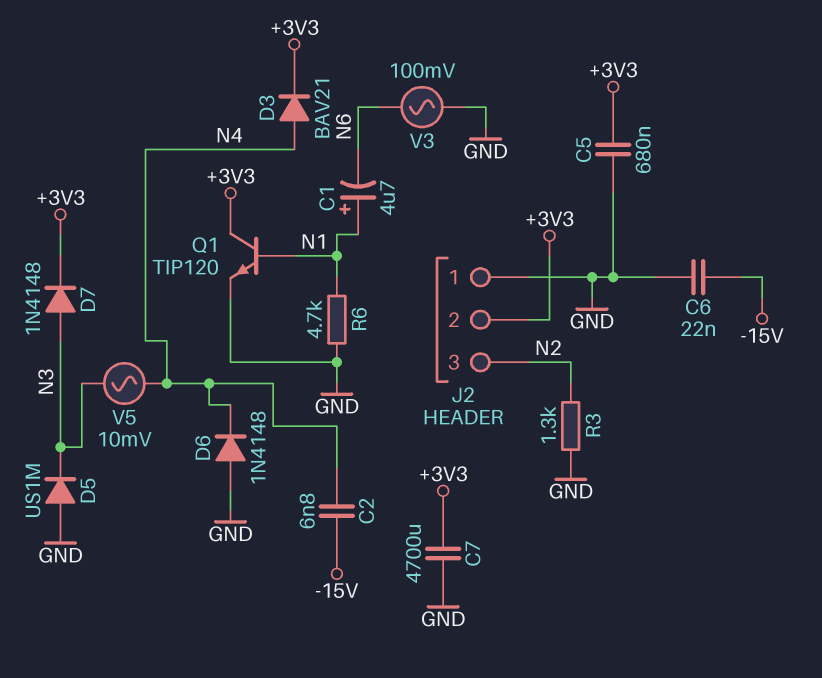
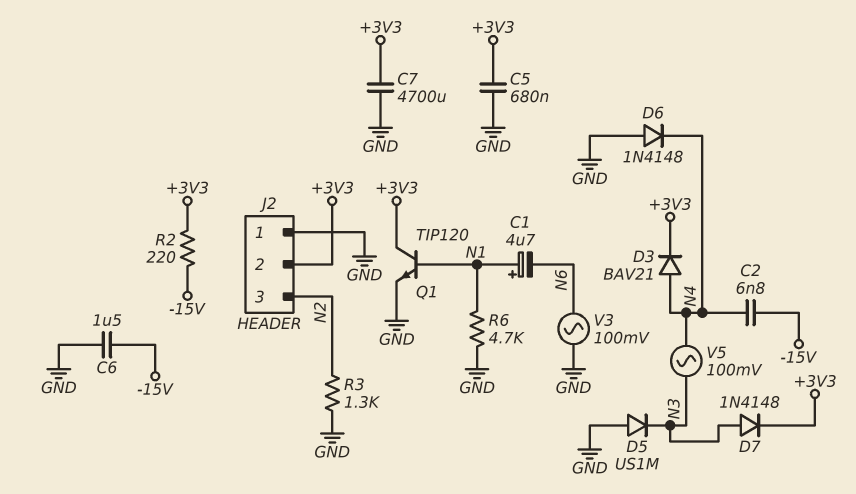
C6: 22nF (-15V, GND) -> 1.5uF (-15V, GND)
R2: none -> 220 (+3V3, -15V)
V5: AC 10mV (N3, N4) -> AC 100mV (N3, N4)

